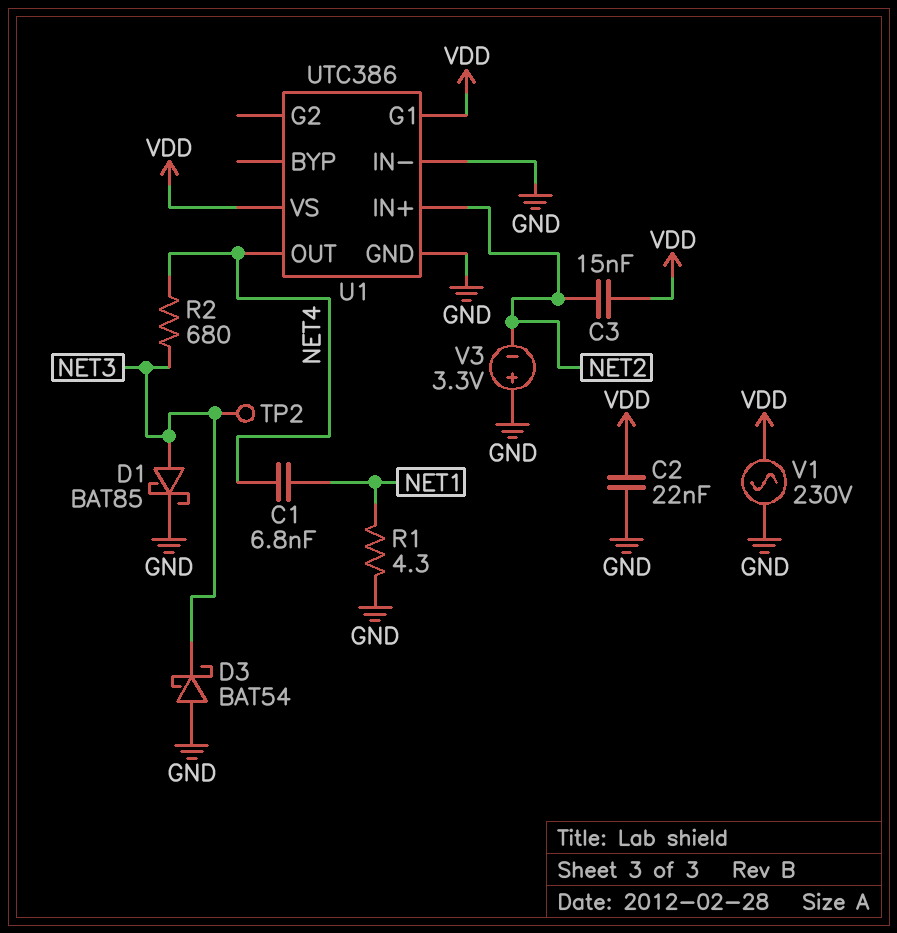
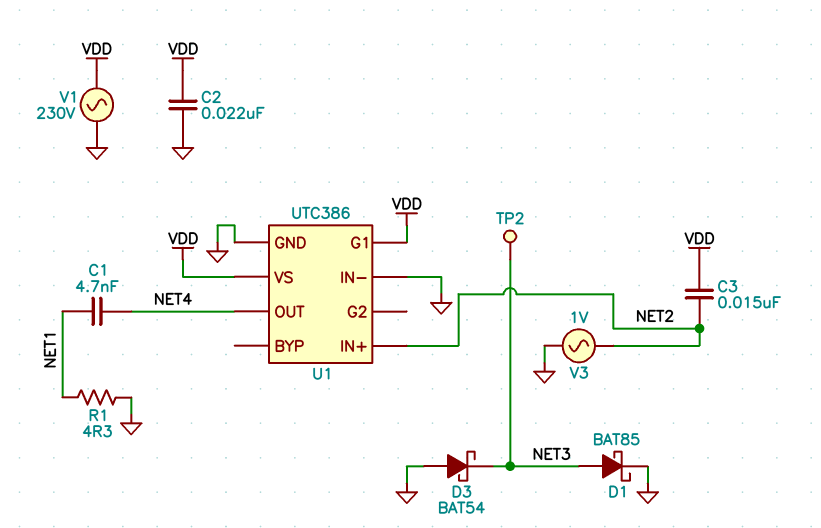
C1: 6.8nF (NET1, NET4) -> 4.7nF (NET1, NET4)
R2: 680 (NET3, NET4) -> none
V3: 3.3V (plus GND, minus NET2) -> AC 1V (GND, NET2)

